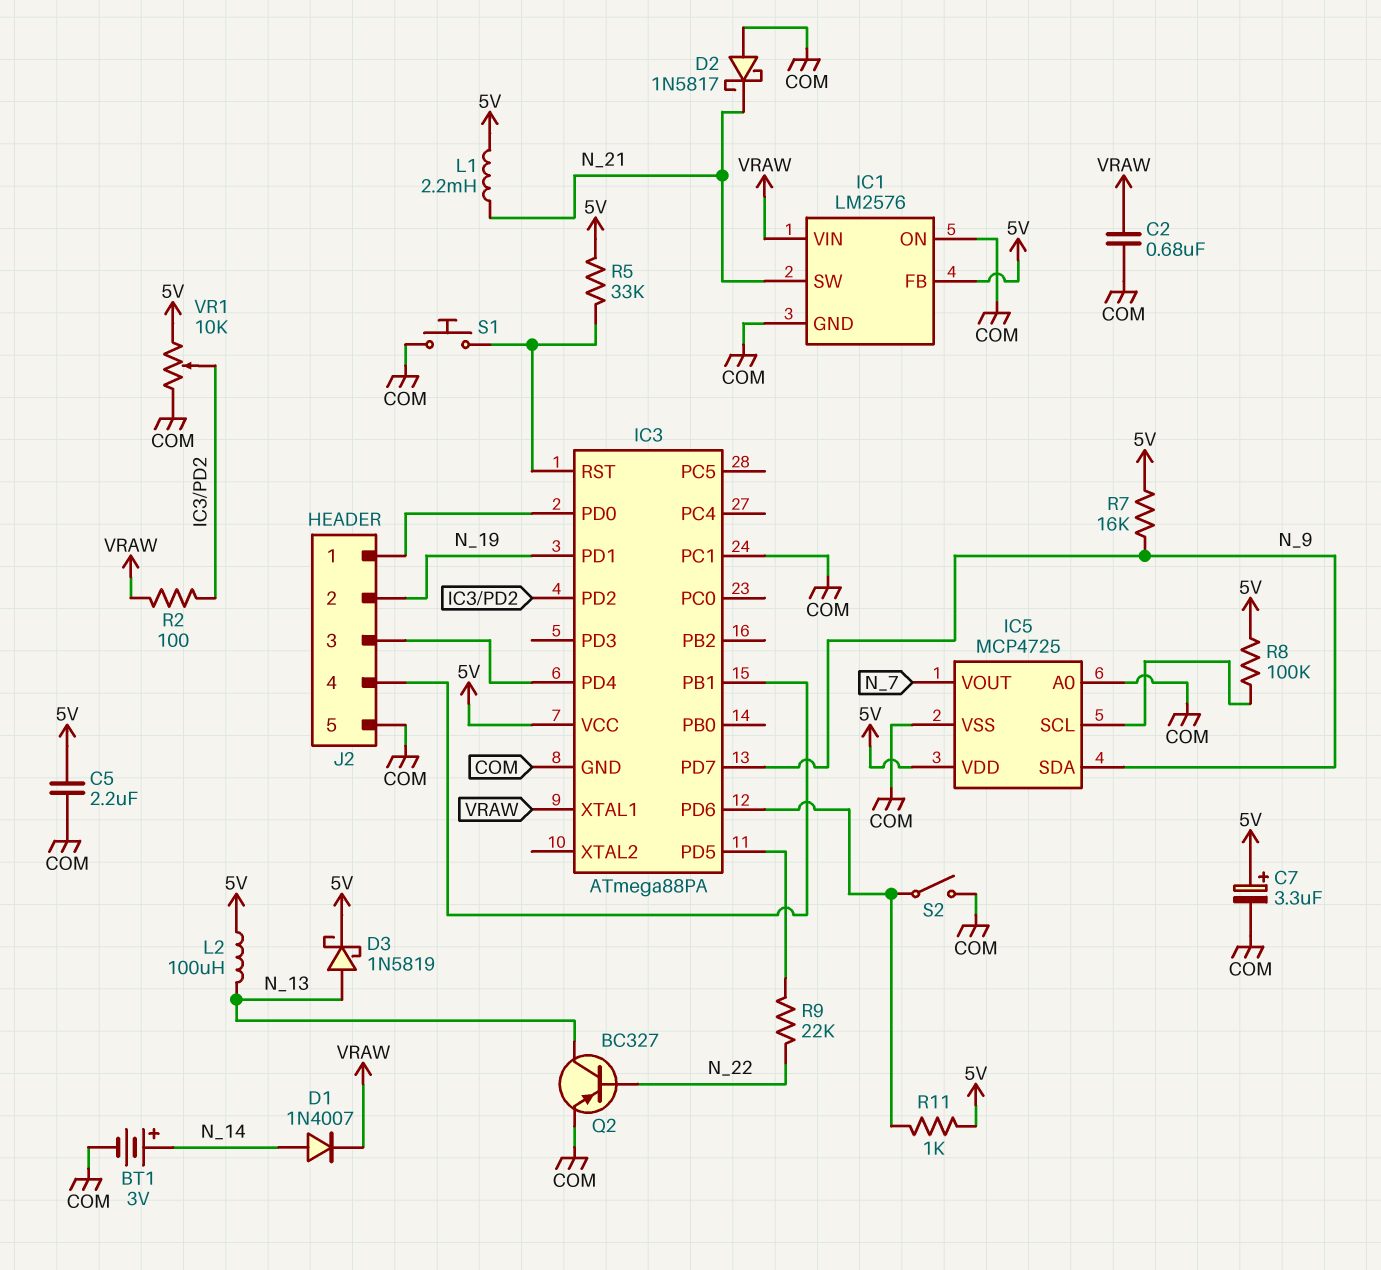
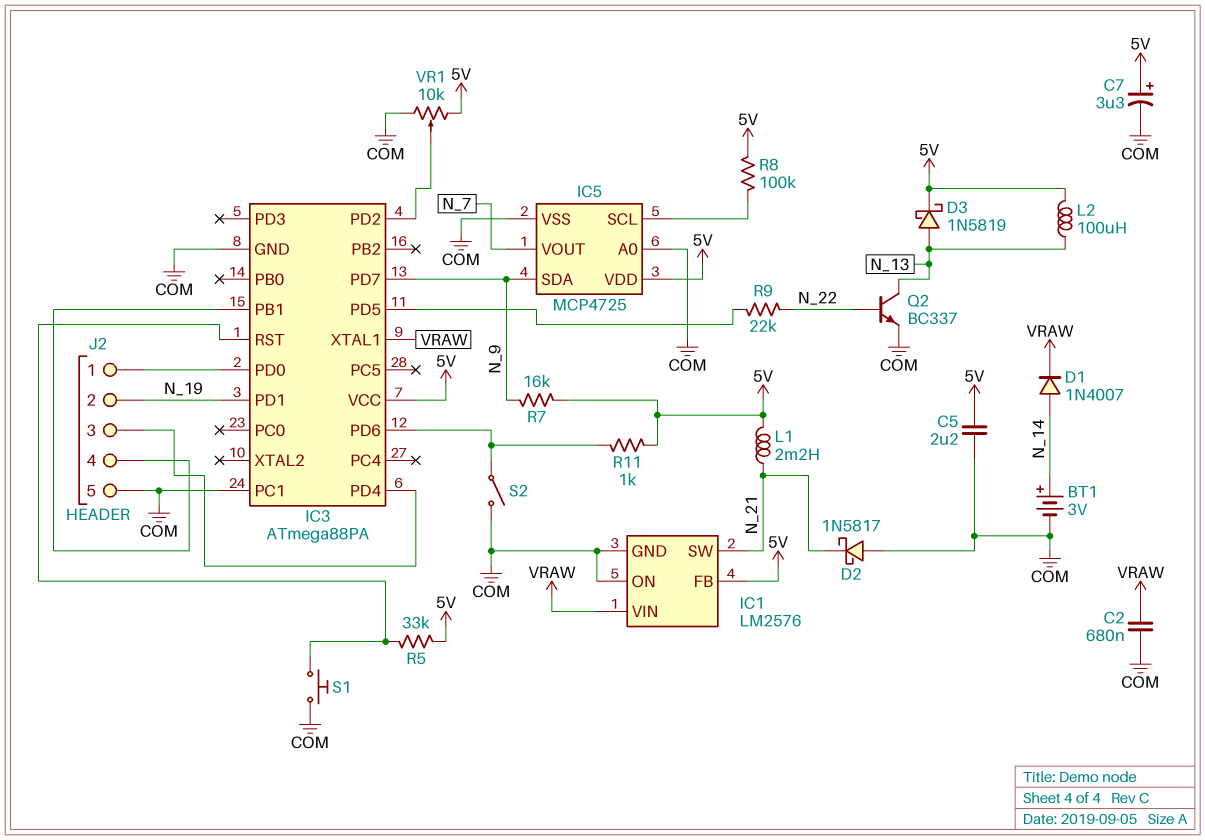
Q2: PNP BC327 (B N_22, C N_13, E COM) -> NPN BC337 (B N_22, C N_13, E COM)
R2: 100 (IC3/PD2, VRAW) -> none

